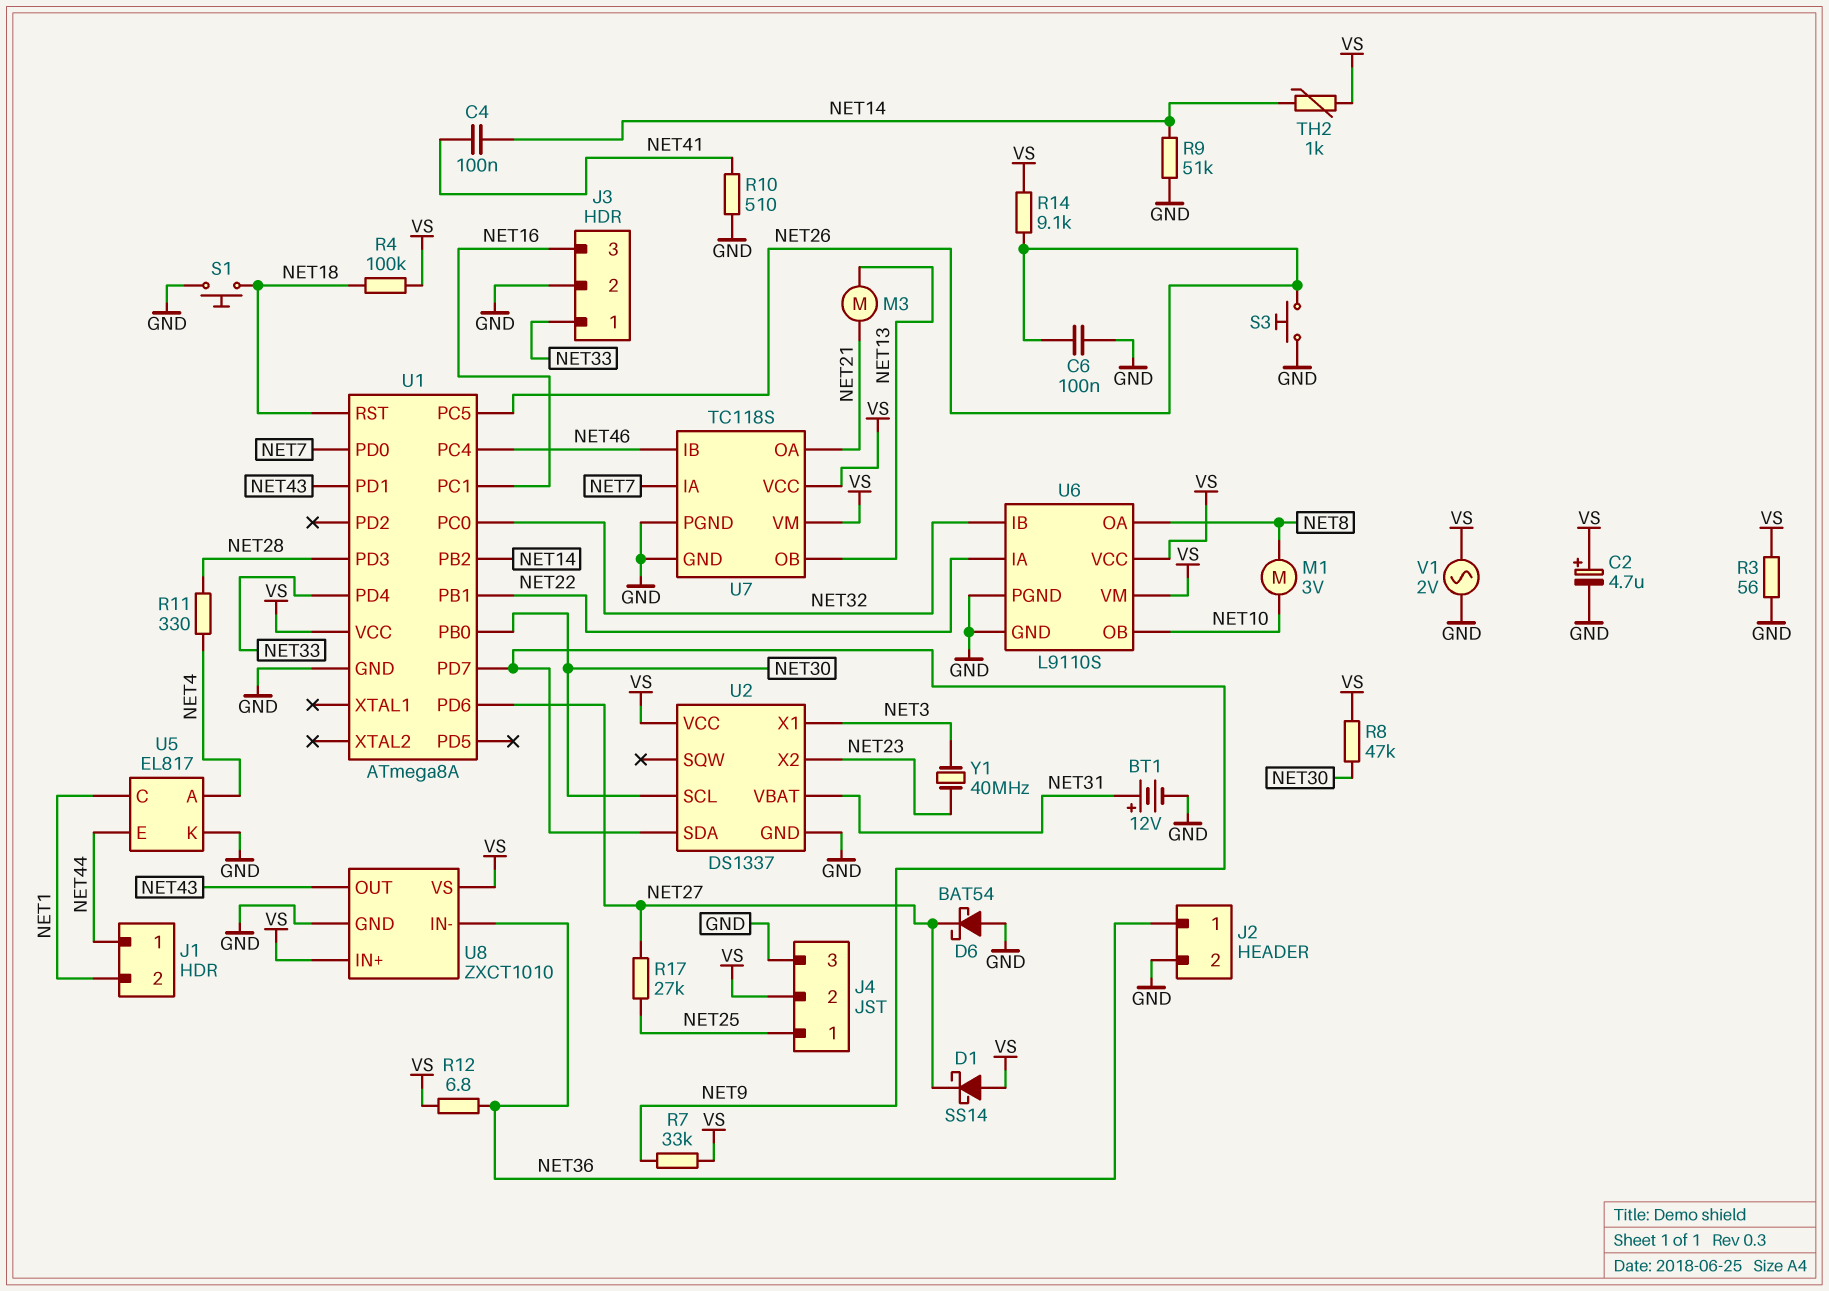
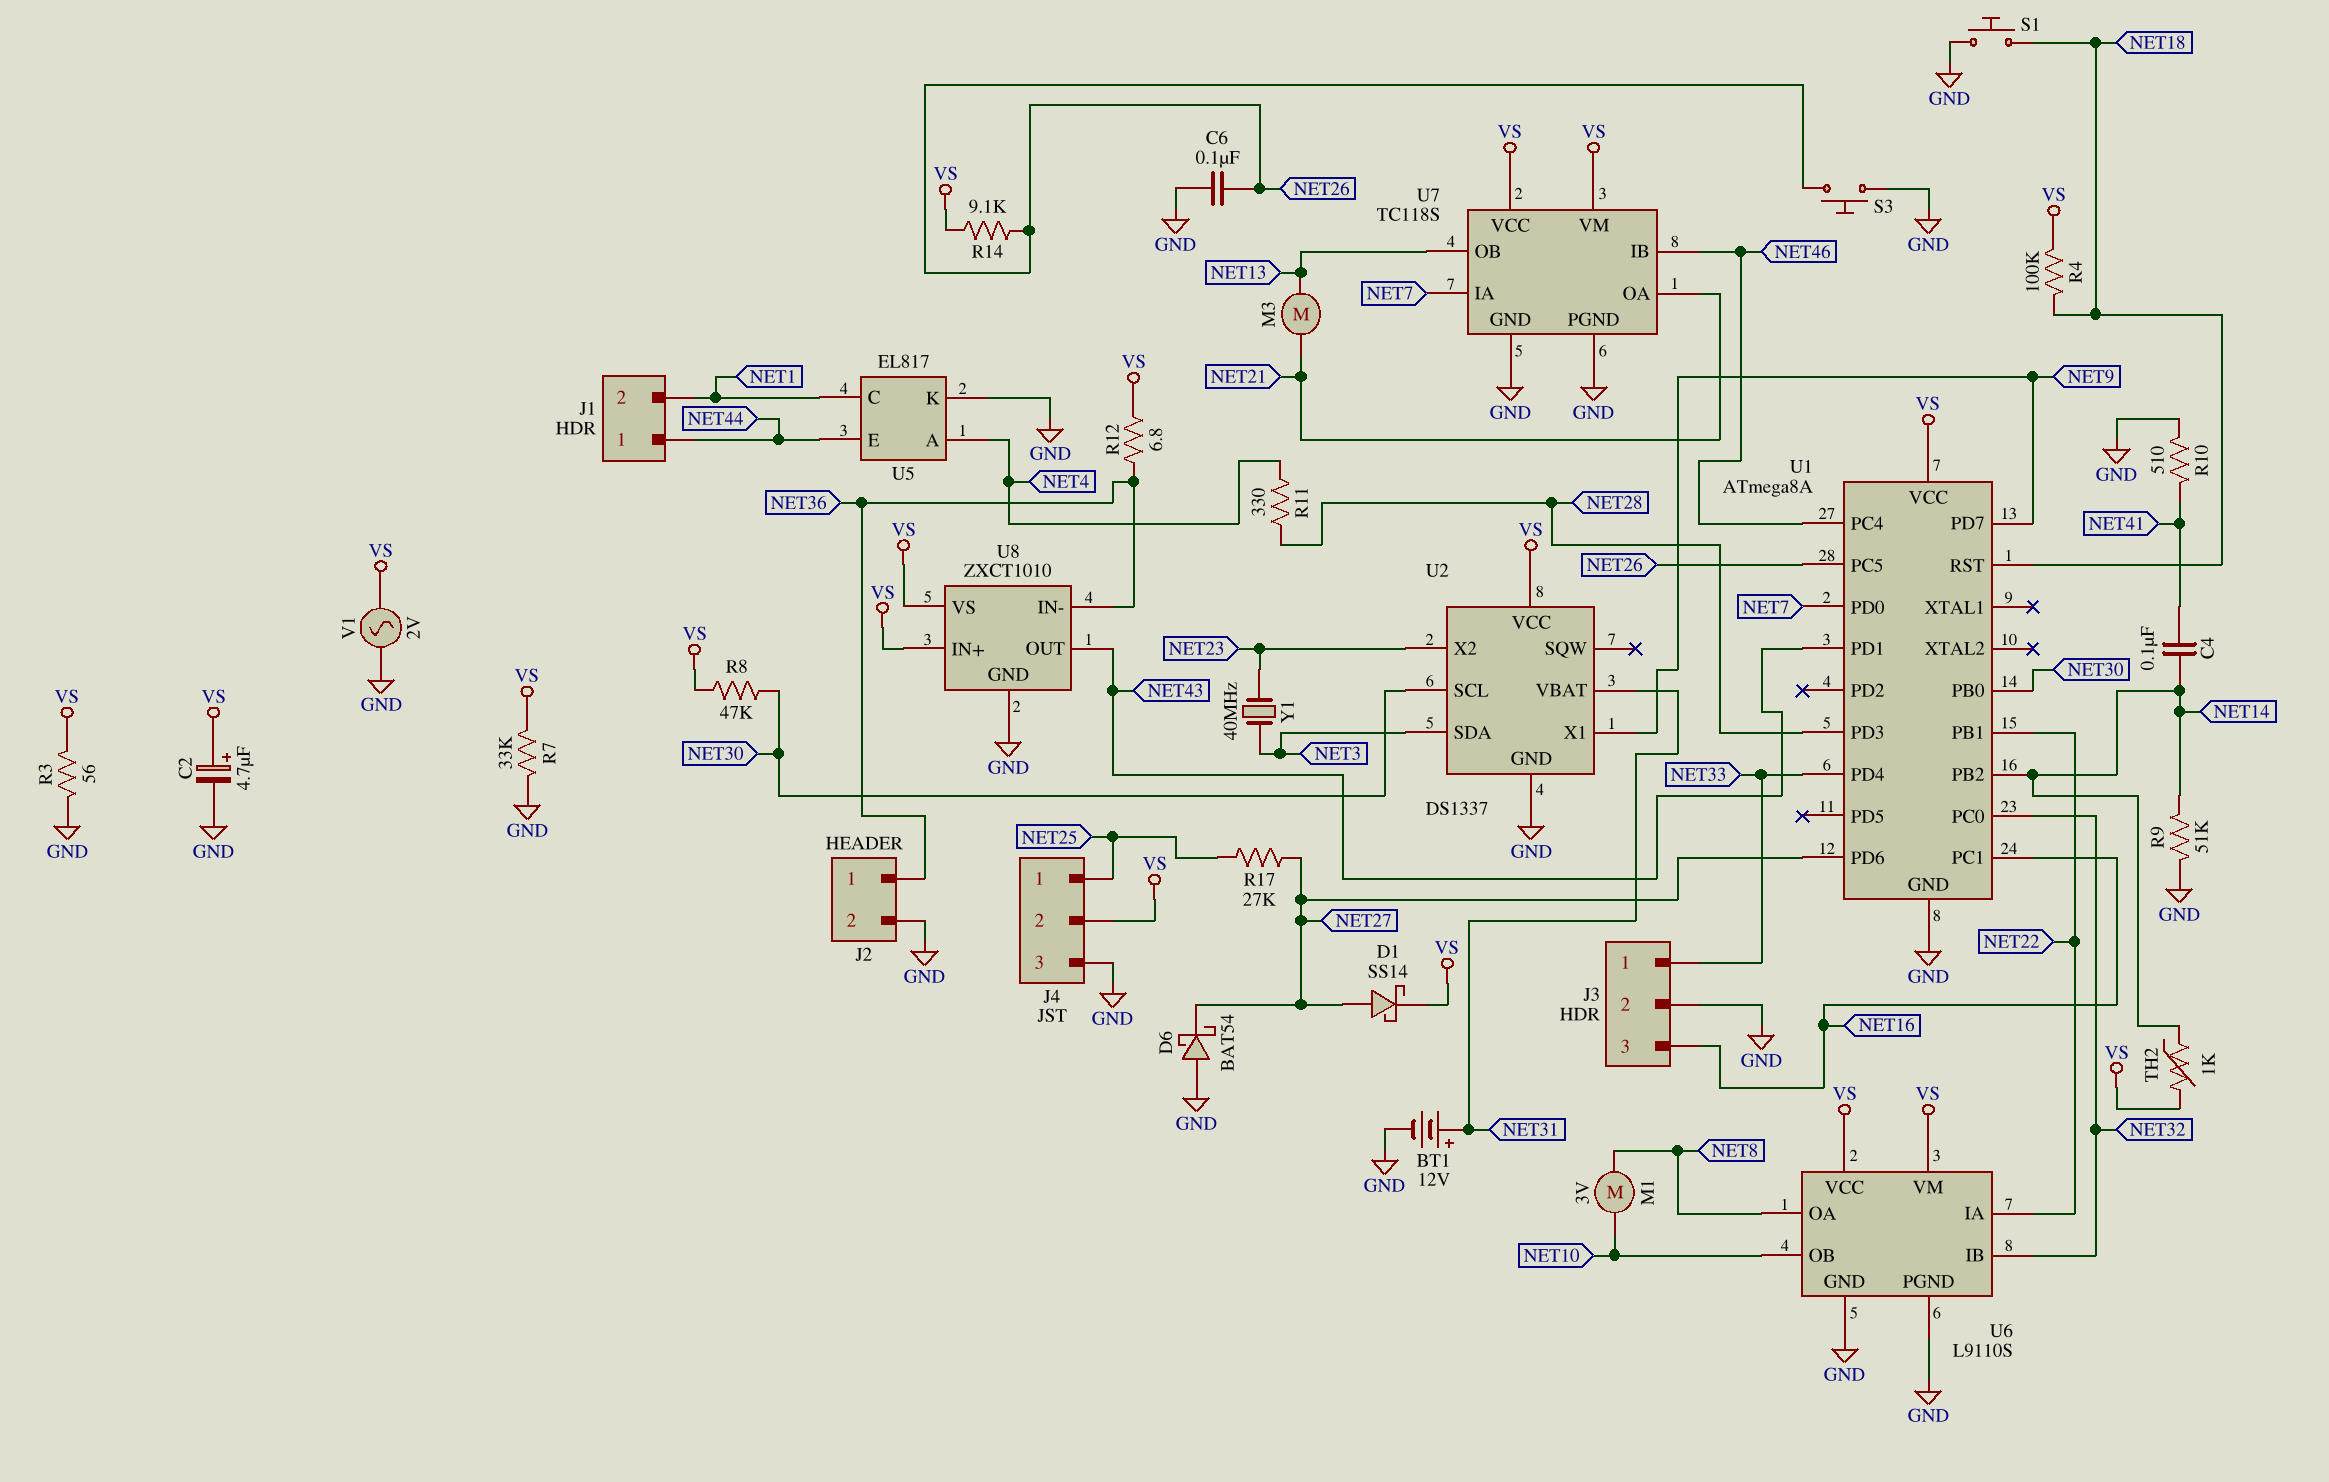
D1: schottky SS14 (A VS, K NET27) -> schottky SS14 (A NET27, K VS)
R7: 33k (NET9, VS) -> 33k (GND, VS)
U2 pin SDA: NET9 -> NET3
U2 pin X1: NET3 -> NET9

